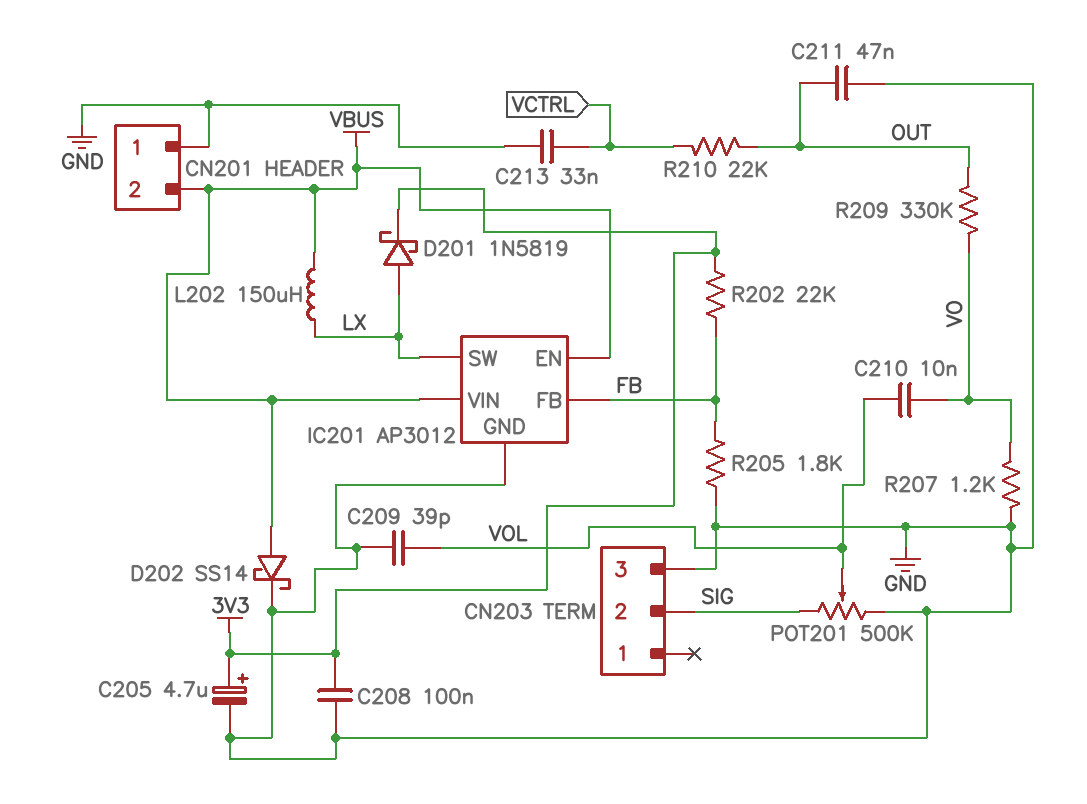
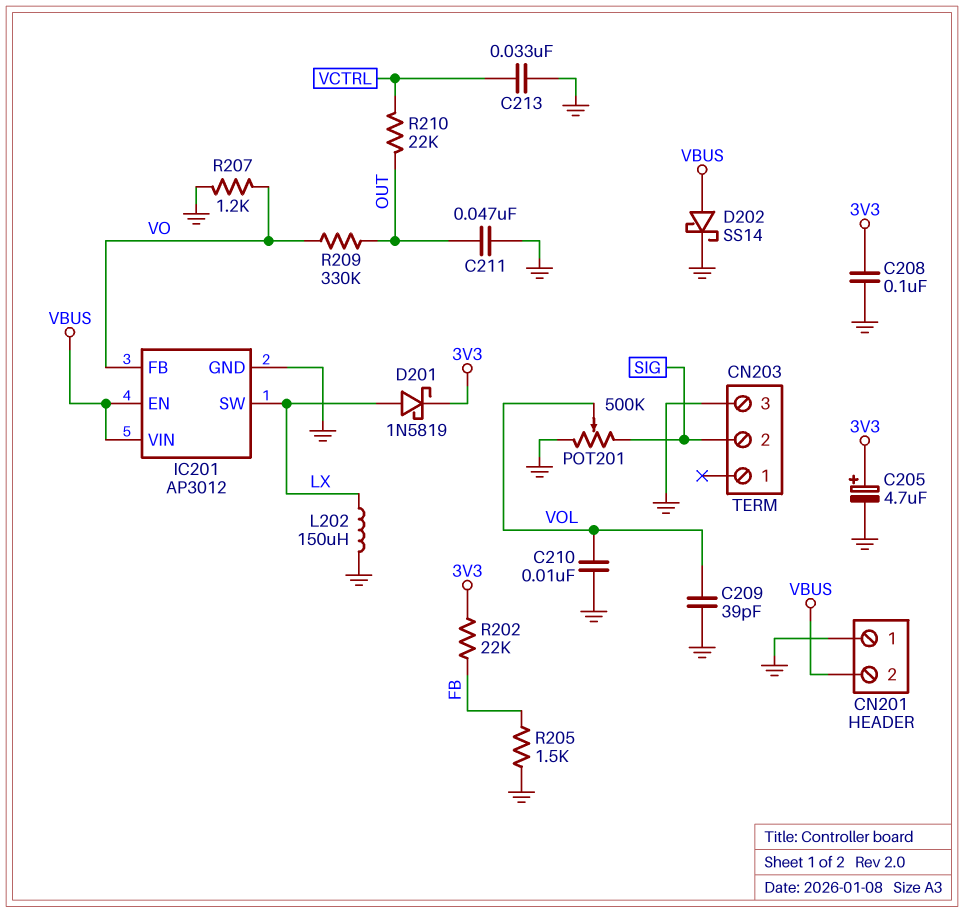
C210: 10nF (VO, VOL) -> 10nF (GND, VOL)
IC201 pin FB: FB -> VO
L202: 150uH (LX, VBUS) -> 150uH (GND, LX)
R205: 1.8k (FB, GND) -> 1.5k (FB, GND)

